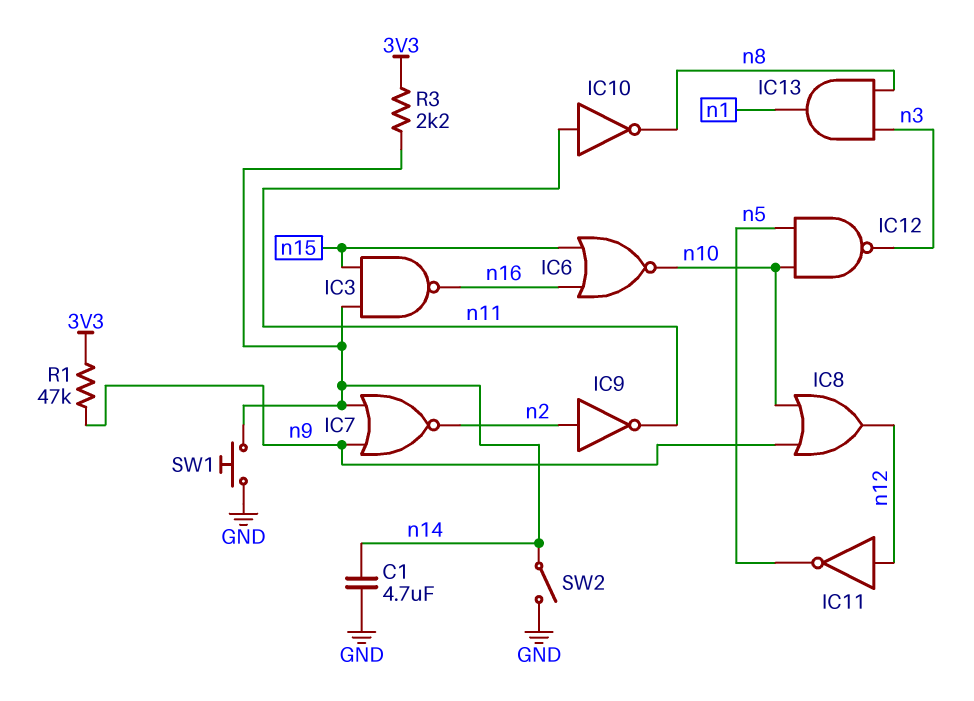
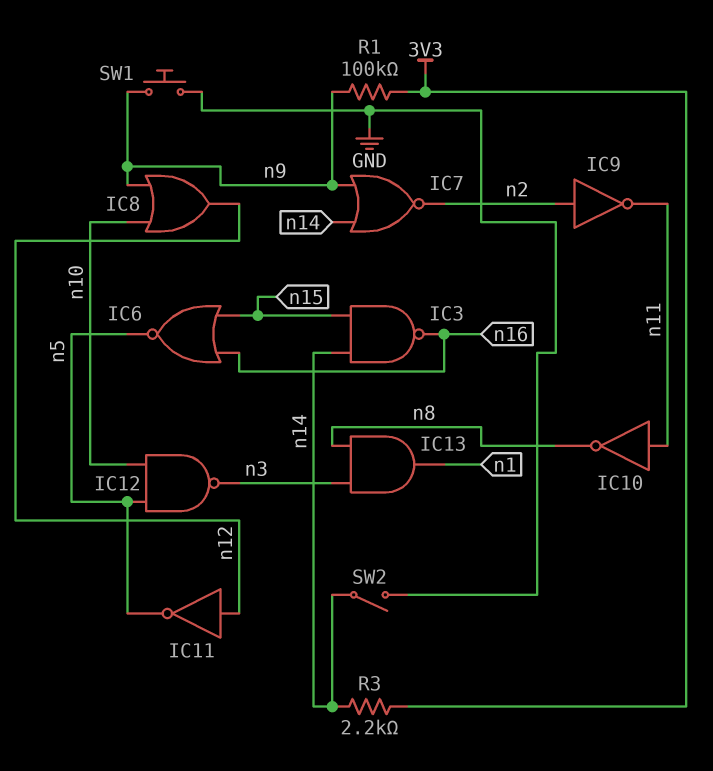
C1: 4.7uF (GND, n14) -> none
IC6: NOR (in n15, in n16, out n10) -> NOR (in n15, in n16, out n5)
R1: 47k (3V3, n9) -> 100k (3V3, n9)
SW1: button (GND, n14) -> button (GND, n9)

